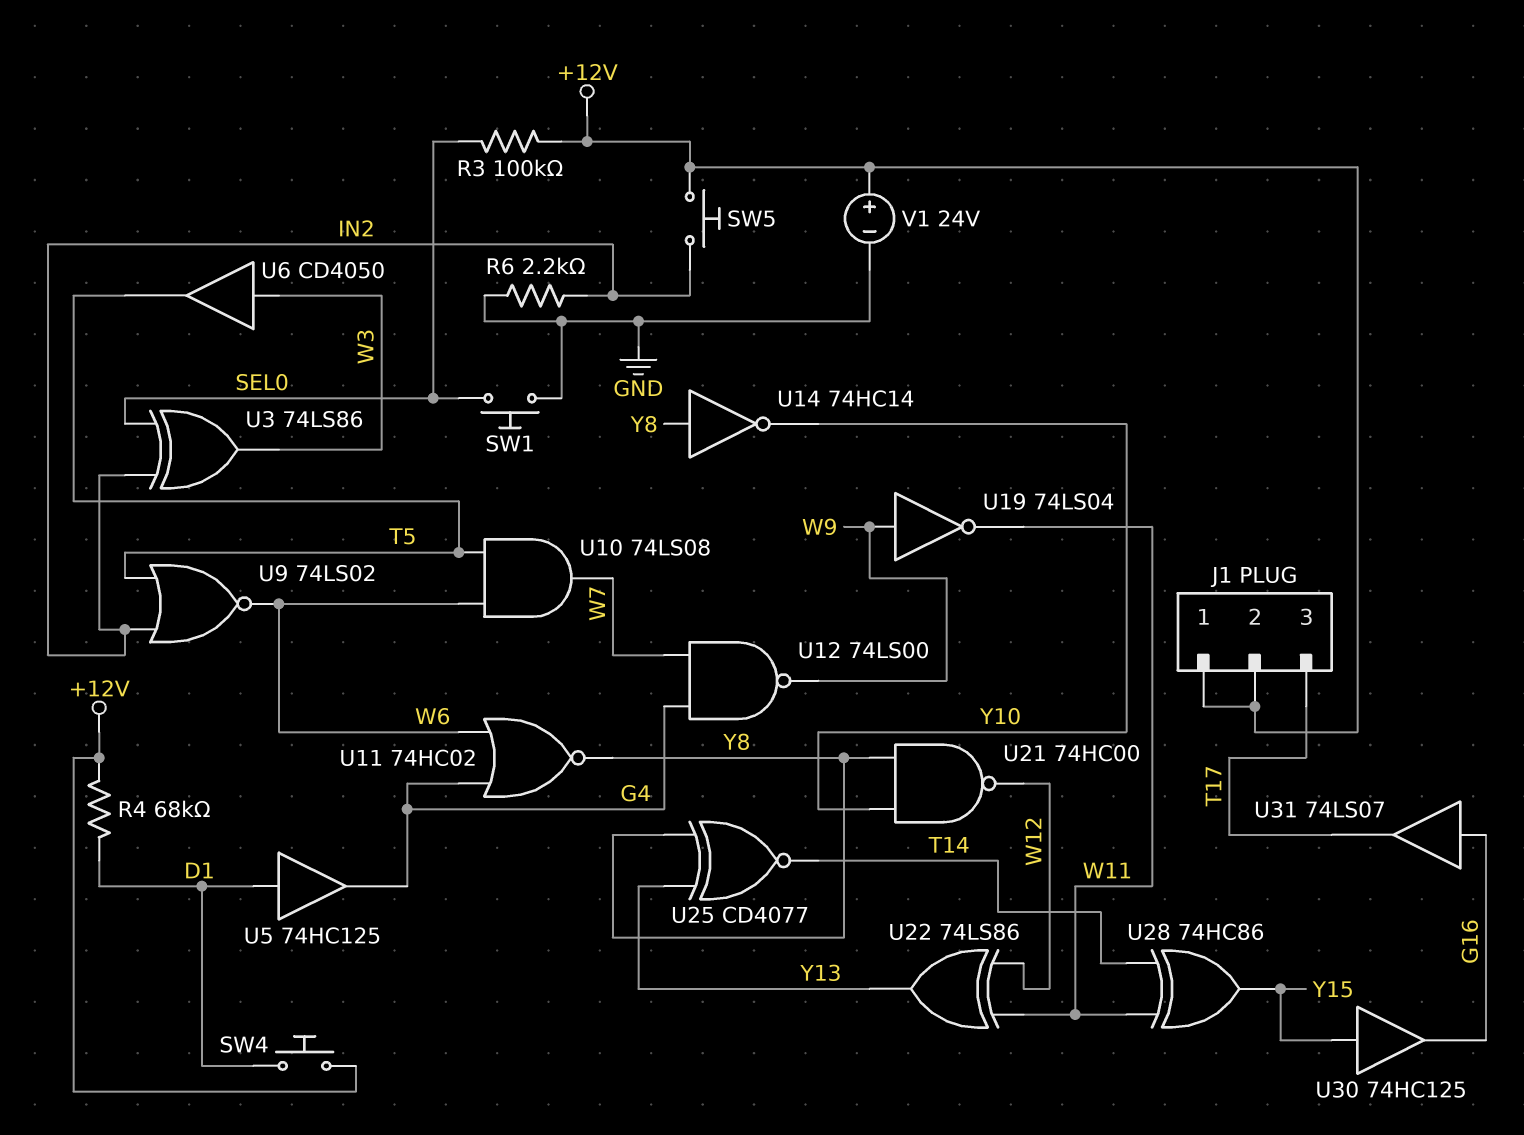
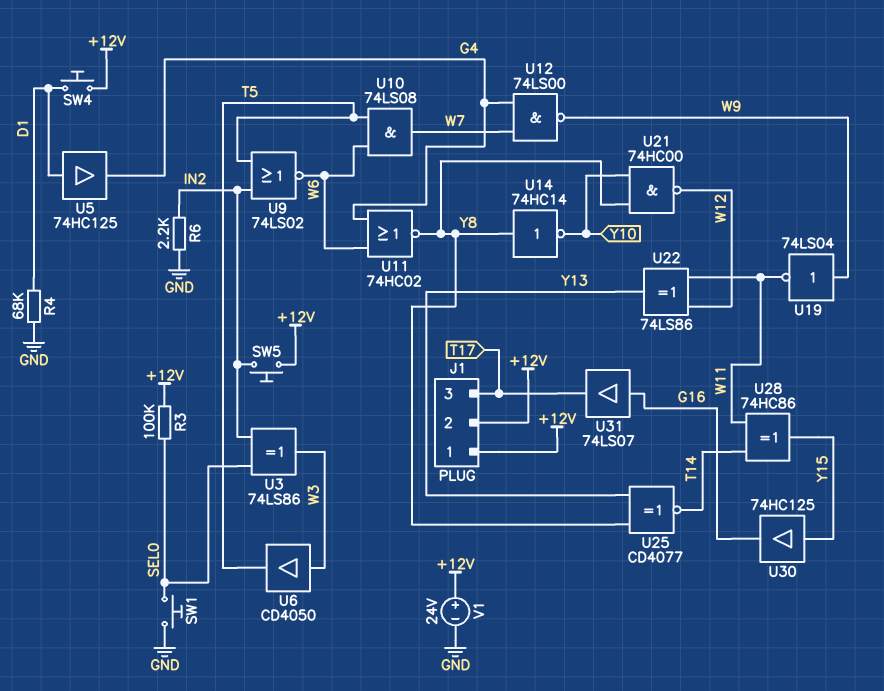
R4: 68k (+12V, D1) -> 68k (D1, GND)

